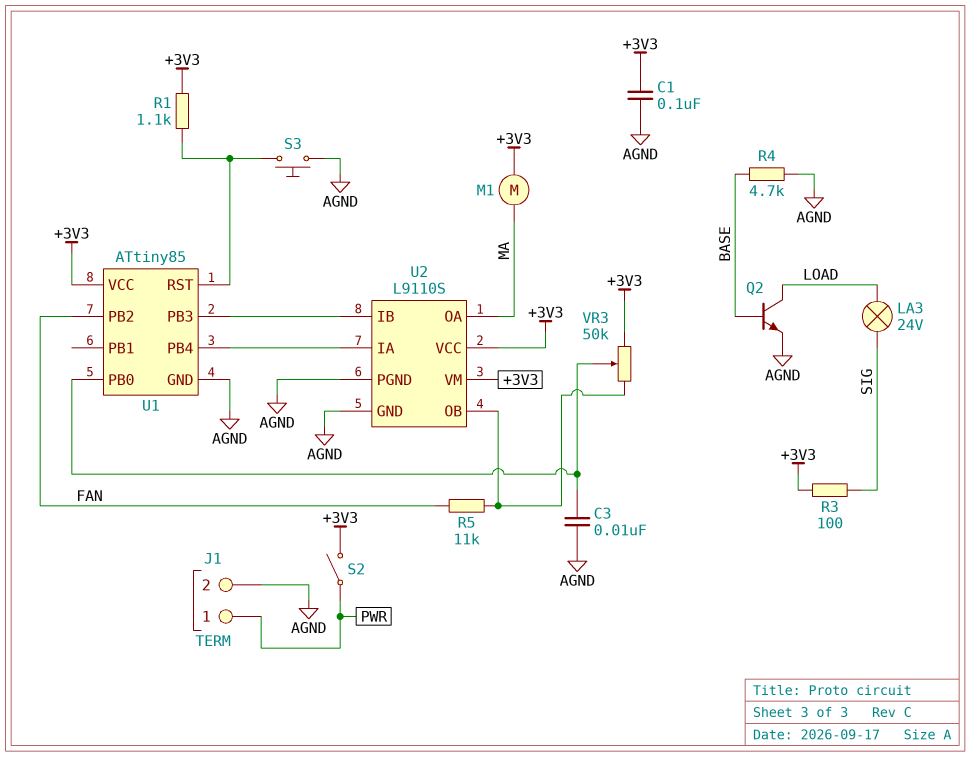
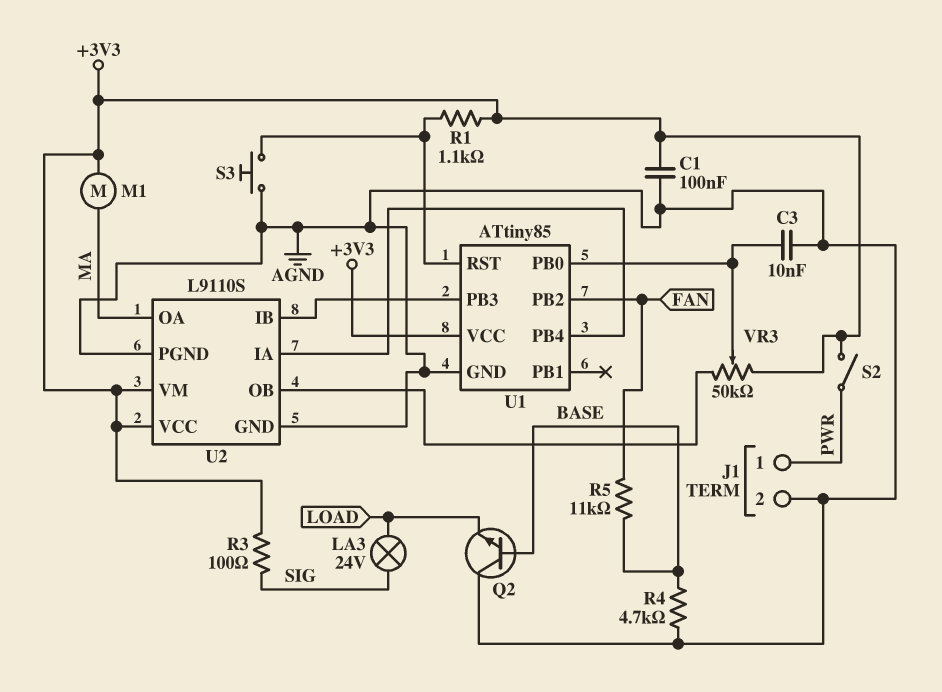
Q2: NPN (B BASE, C LOAD, E AGND) -> NPN (B BASE, C AGND, E LOAD)
R5: 11k (FAN, U2/OB) -> 11k (BASE, FAN)

